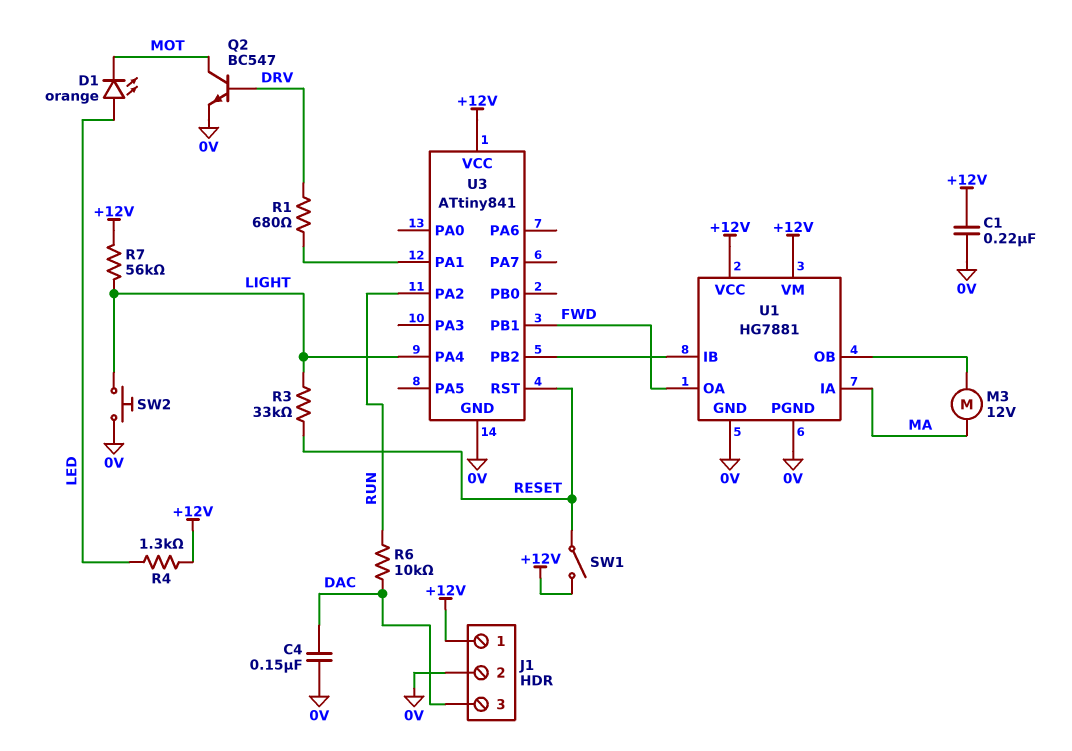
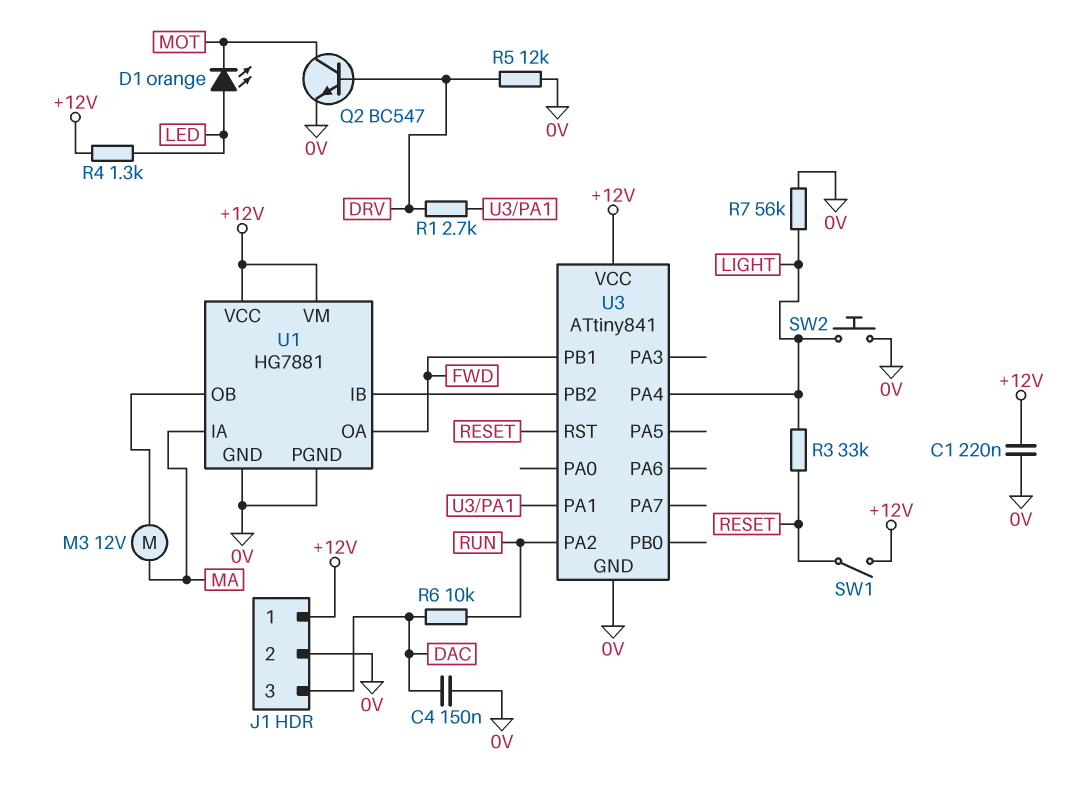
R1: 680 (DRV, U3/PA1) -> 2.7k (DRV, U3/PA1)
R5: none -> 12k (0V, DRV)
R7: 56k (+12V, LIGHT) -> 56k (0V, LIGHT)

